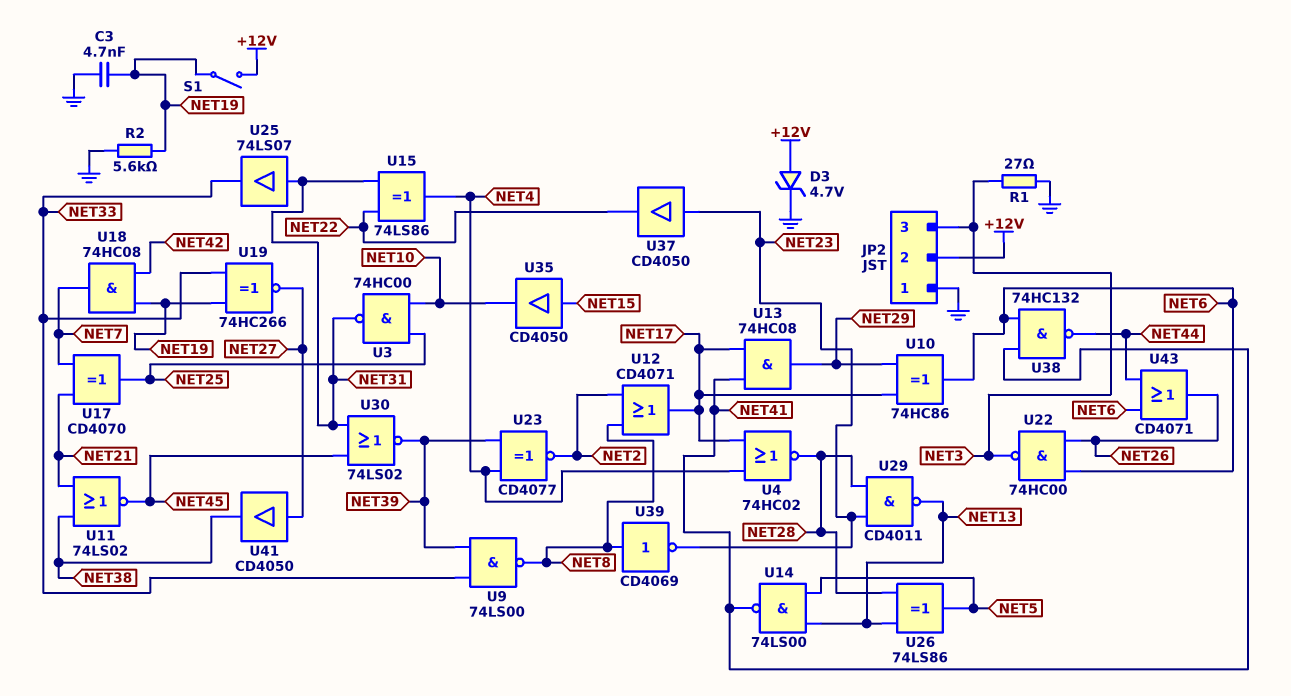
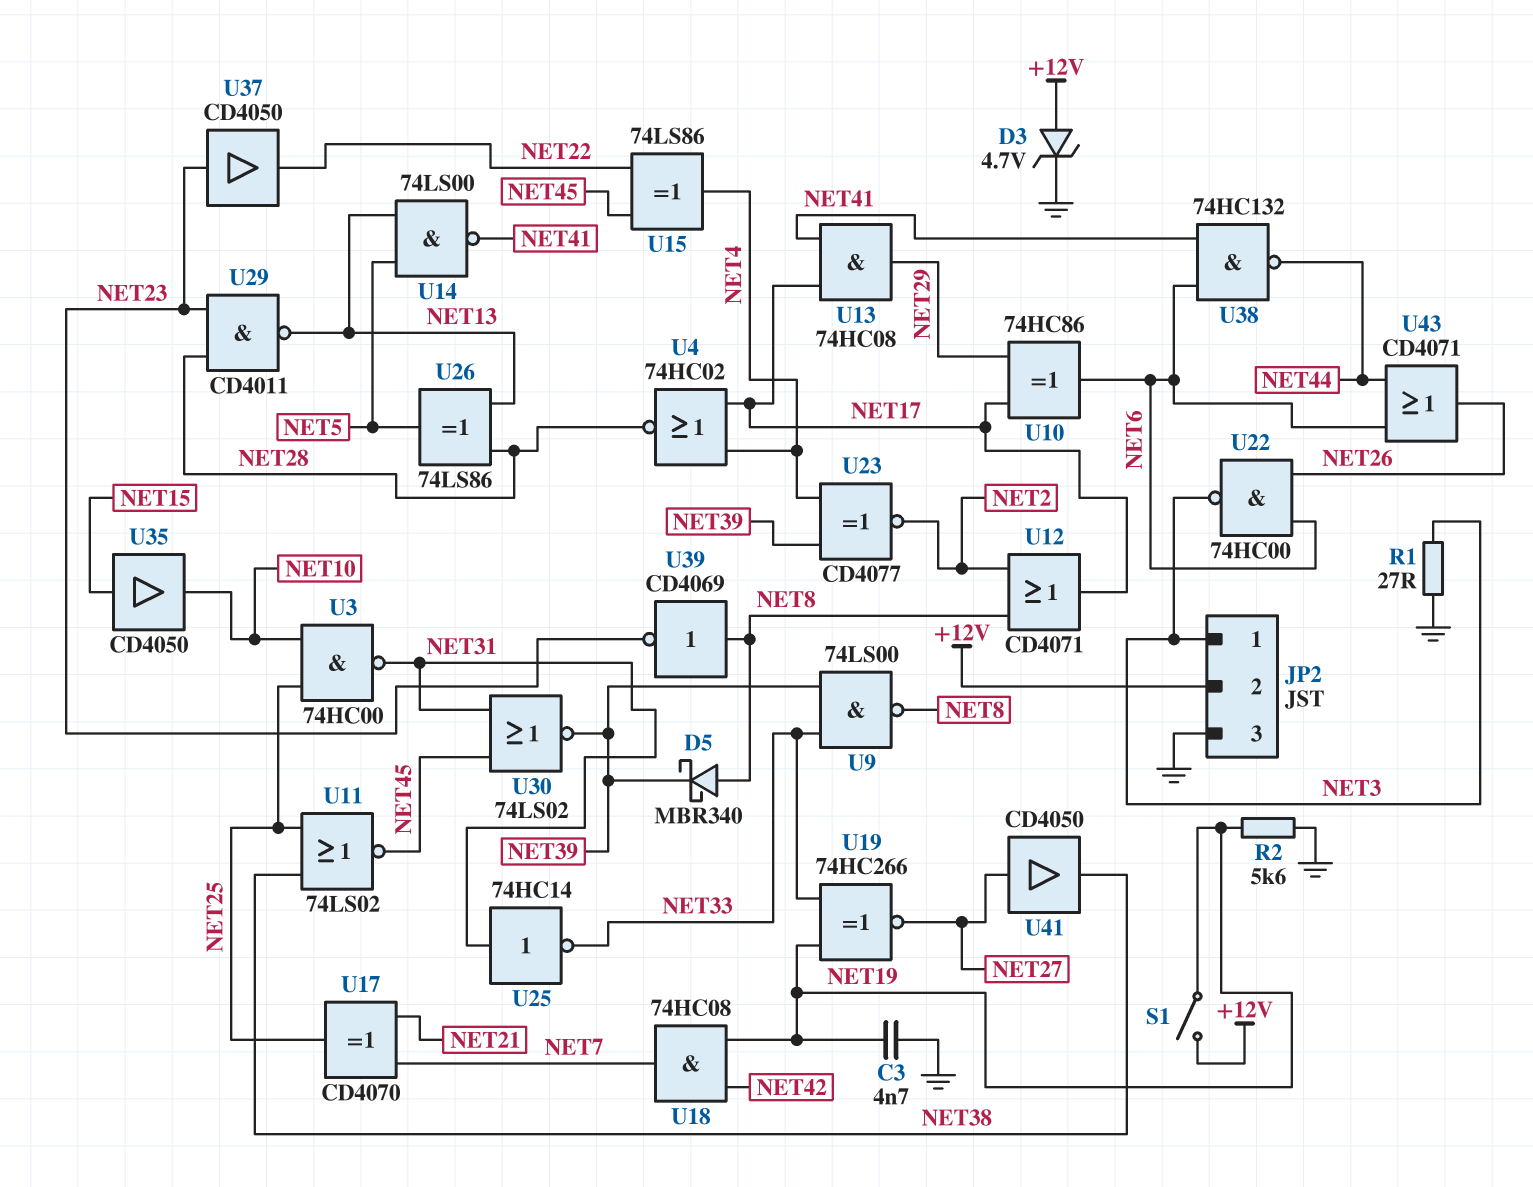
D5: none -> schottky MBR340 (A NET8, K NET39)
JP2 pin 1: GND -> NET3
JP2 pin 3: NET3 -> GND
U11: NOR 74LS02 (in NET21, in NET38, out NET45) -> NOR 74LS02 (in NET25, in NET38, out NET45)
U15: XOR 74LS86 (in NET22, in NET31, out NET4) -> XOR 74LS86 (in NET22, in NET45, out NET4)
U25: buffer 74LS07 (in NET31, out NET33) -> NOT 74HC14 (in NET31, out NET33)

